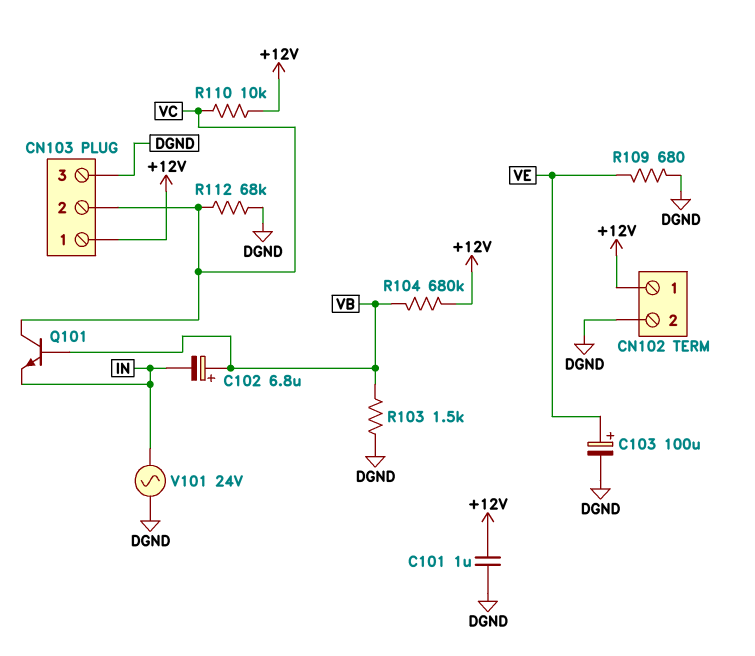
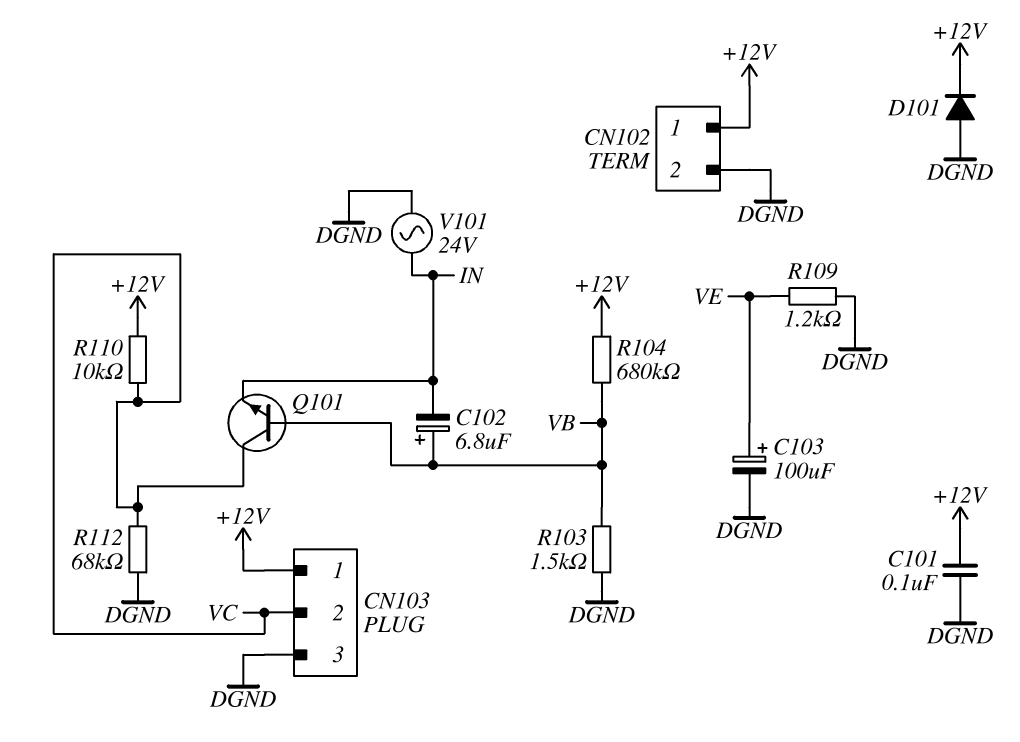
C101: 1uF (+12V, DGND) -> 100nF (+12V, DGND)
D101: none -> diode (A DGND, K +12V)
R109: 680 (DGND, VE) -> 1.2k (DGND, VE)

